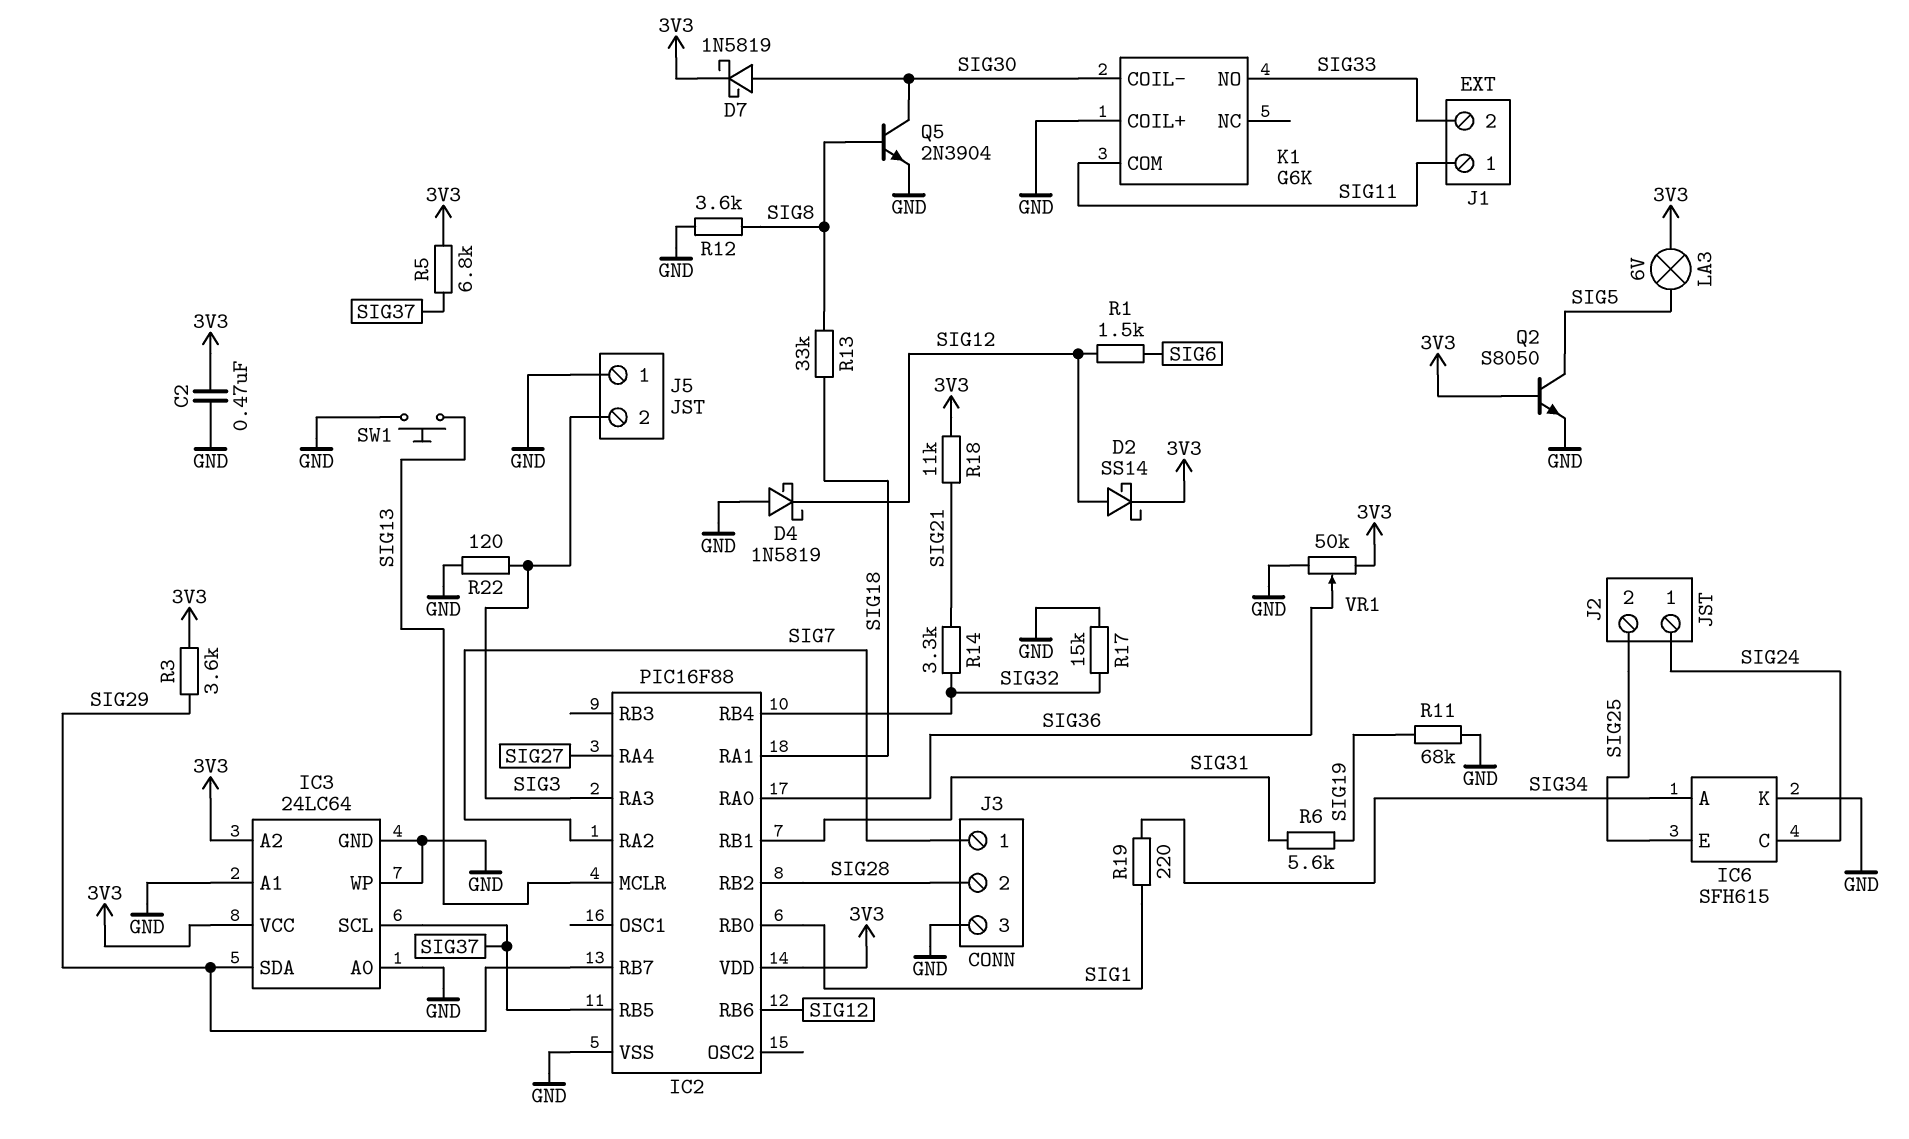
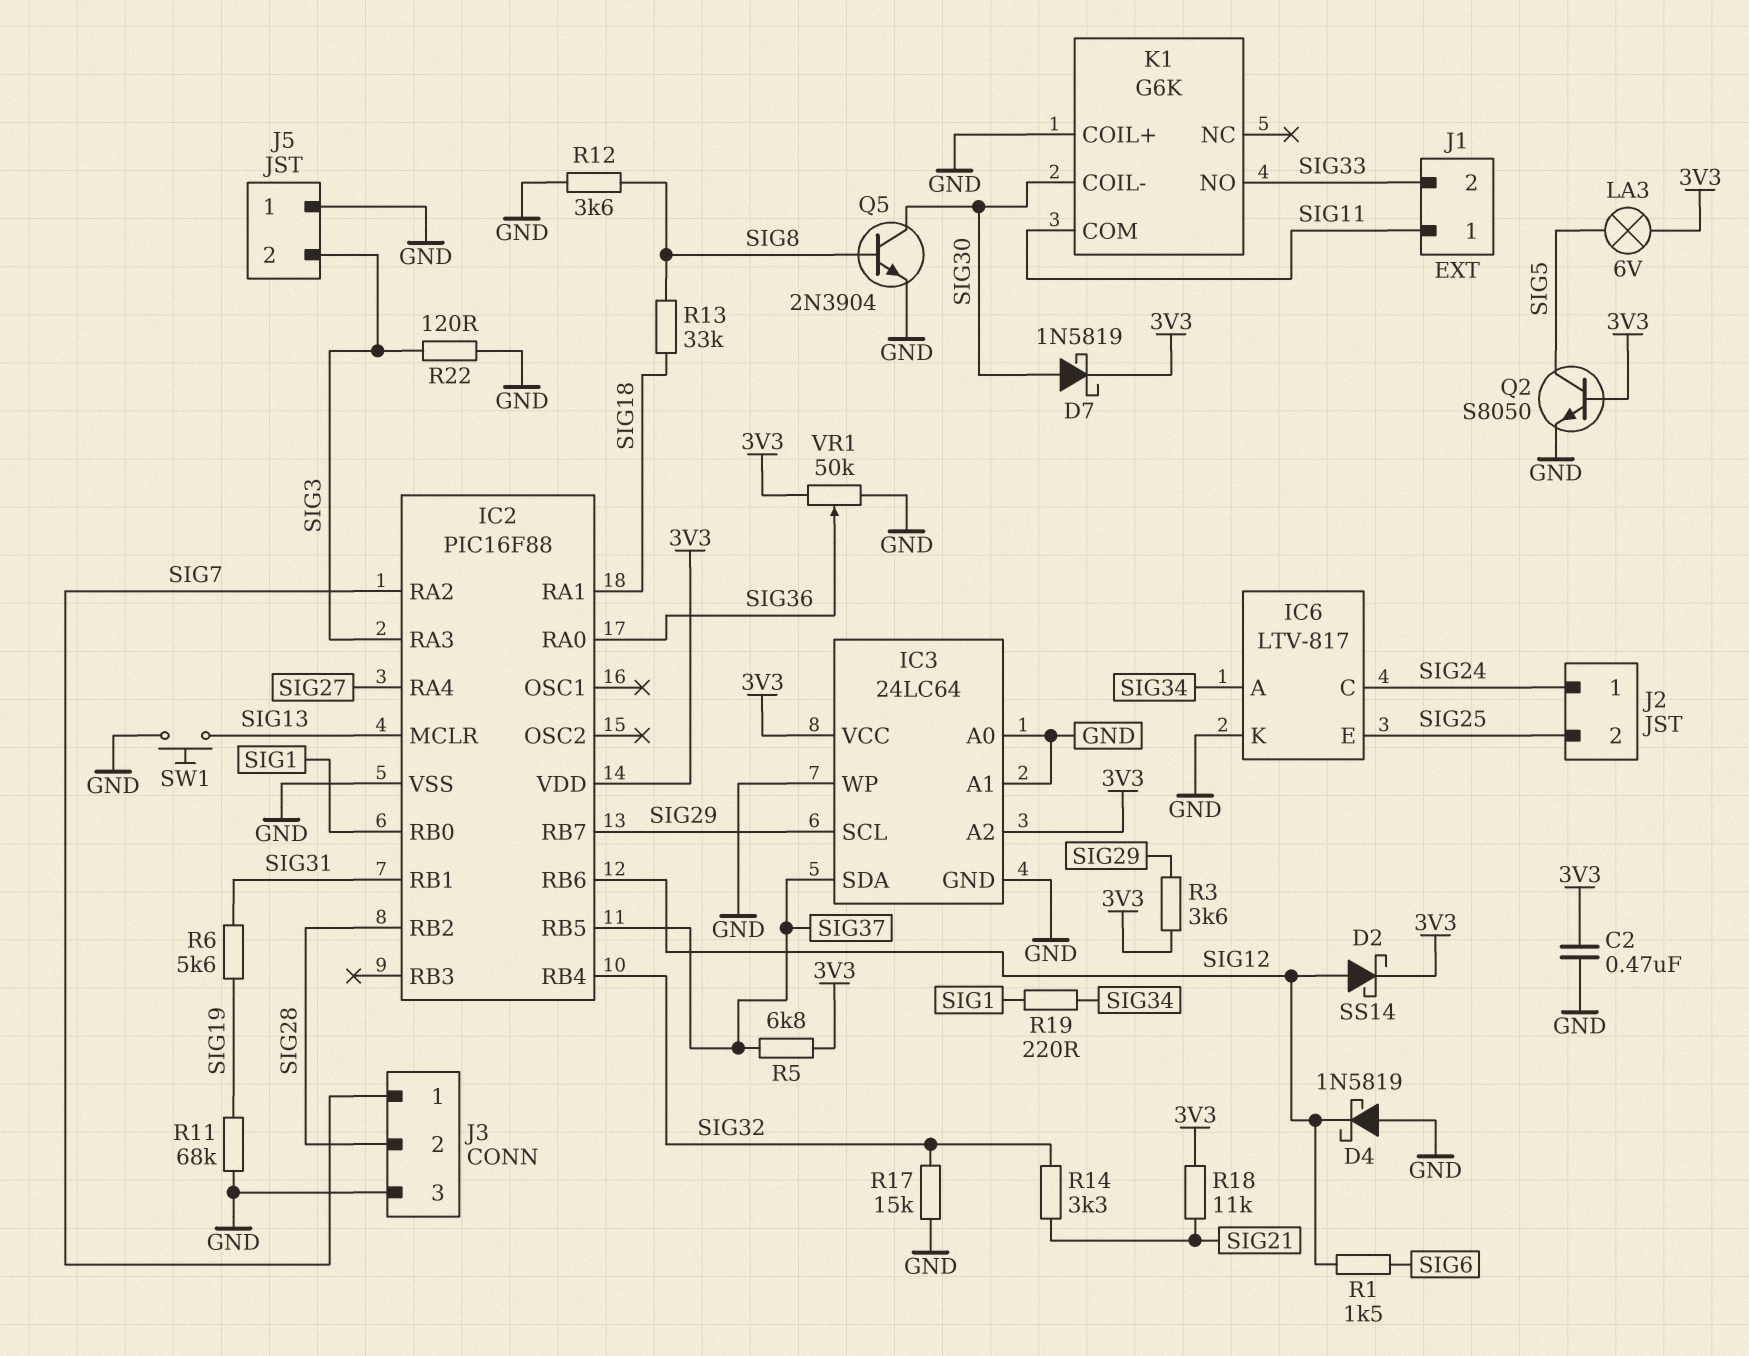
IC3 pin SCL: SIG37 -> SIG29
IC3 pin SDA: SIG29 -> SIG37
IC6: SFH615 -> LTV-817

